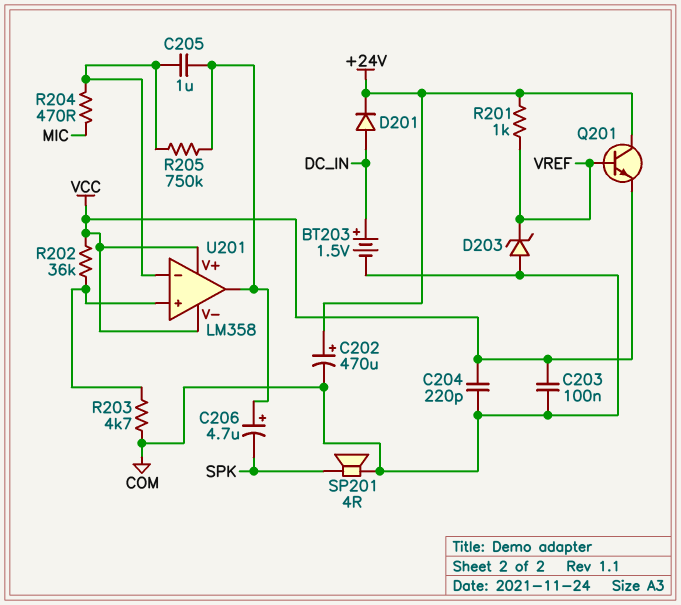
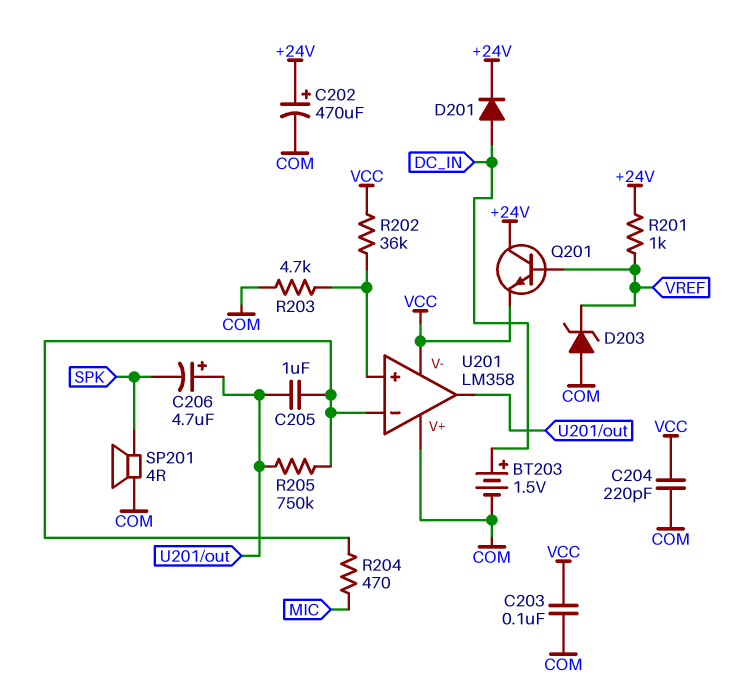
U201 pin V+: VCC -> COM

